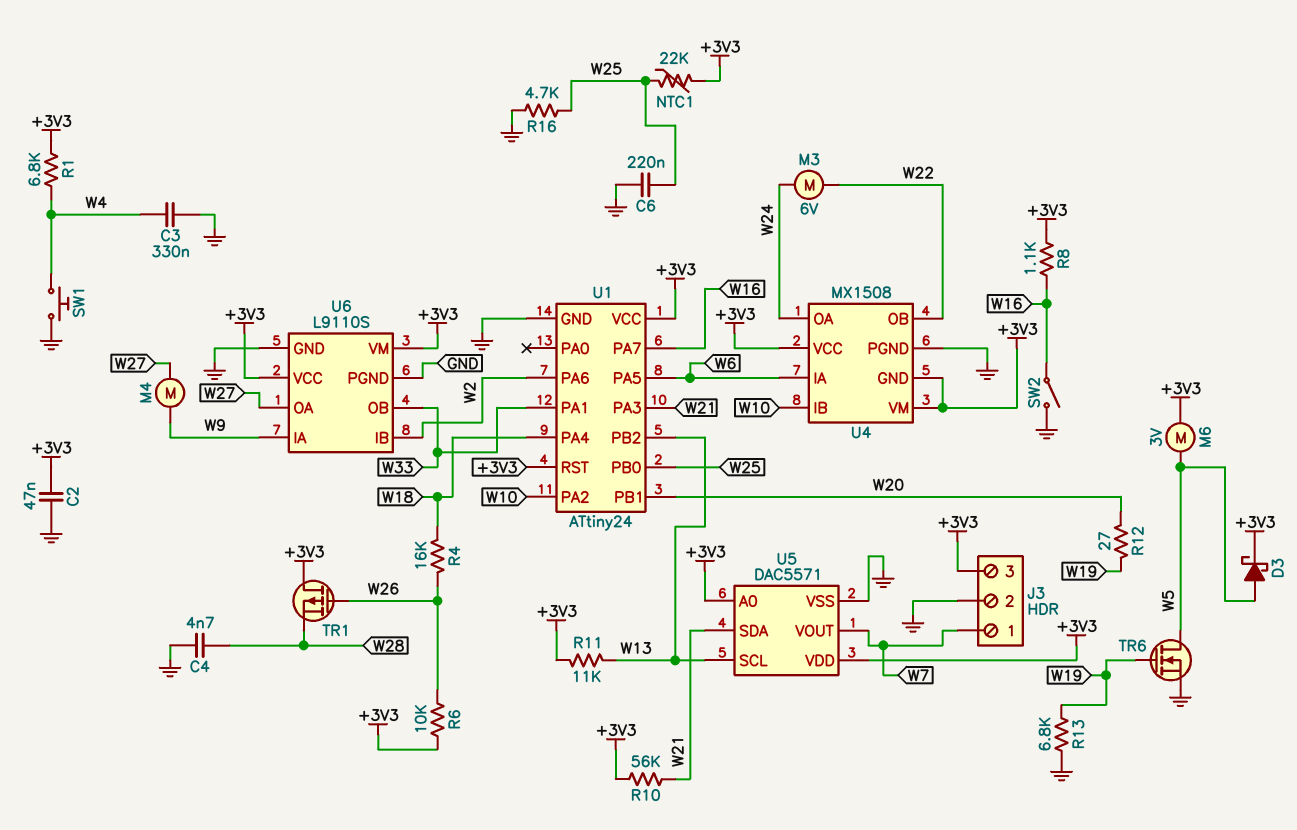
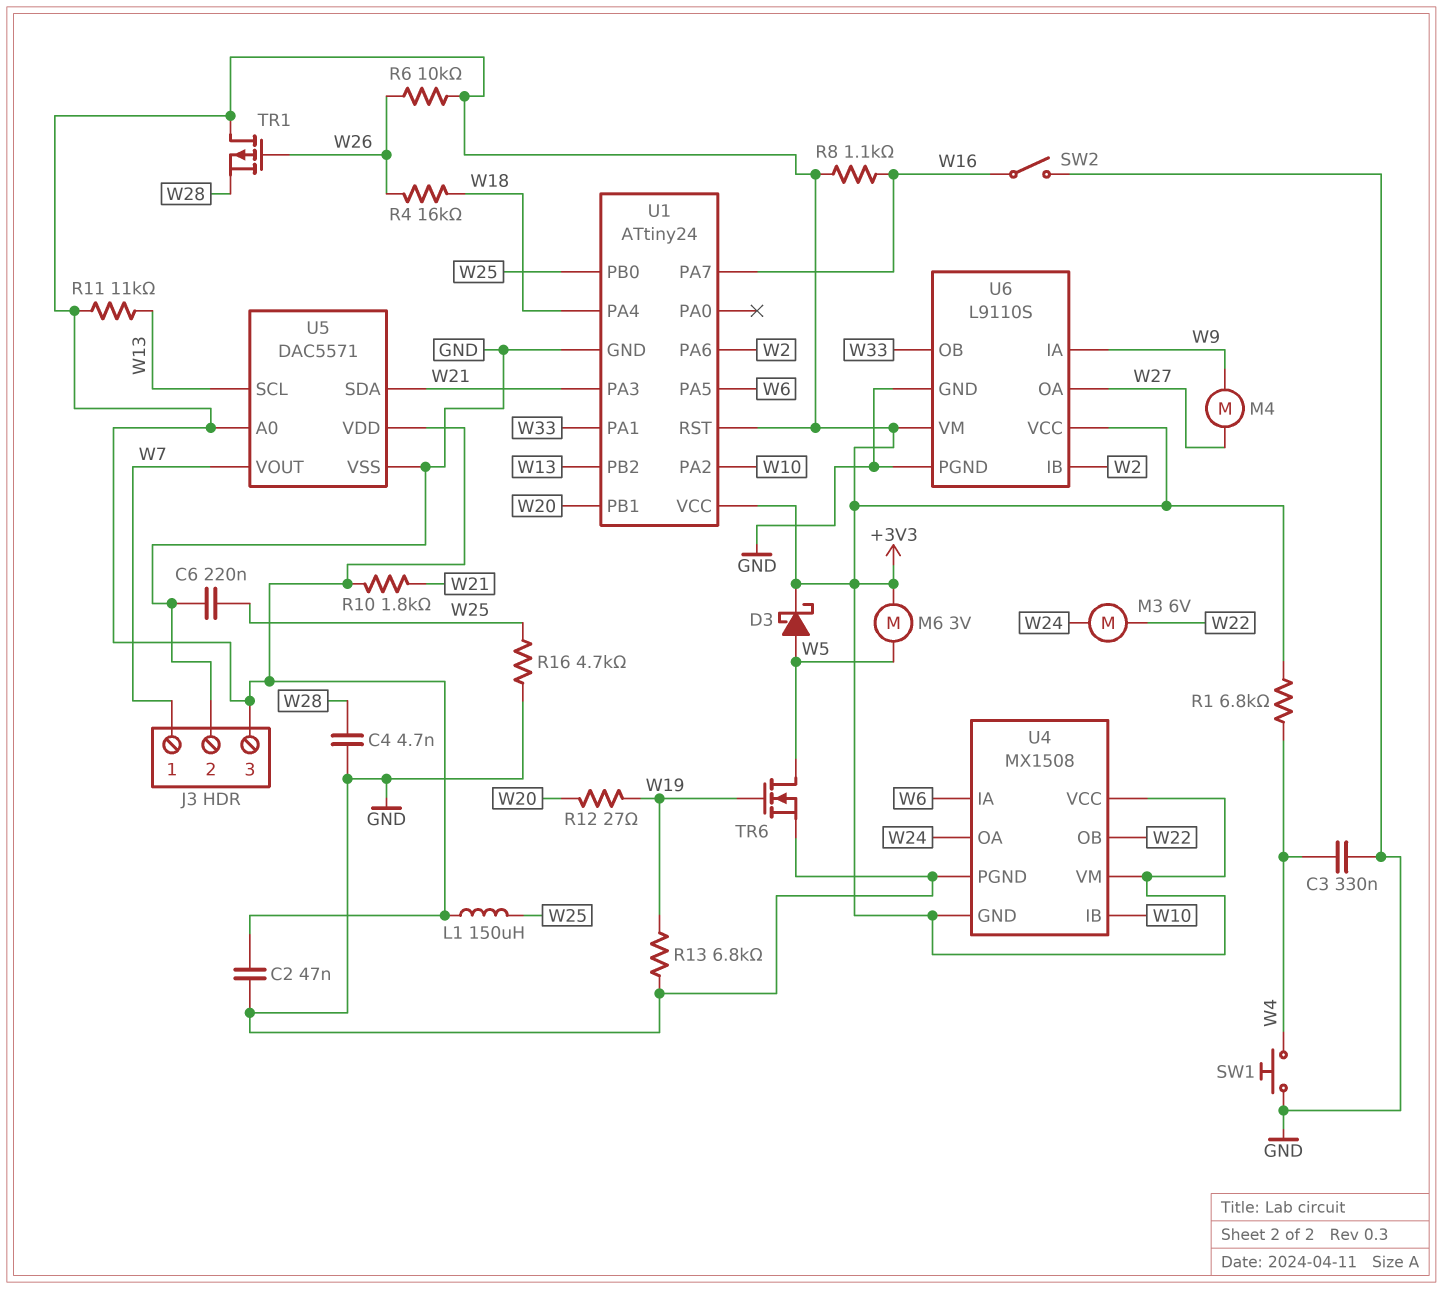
L1: none -> 150uH (+3V3, W25)
NTC1: 22k (+3V3, W25) -> none
R10: 56k (+3V3, W21) -> 1.8k (+3V3, W21)

